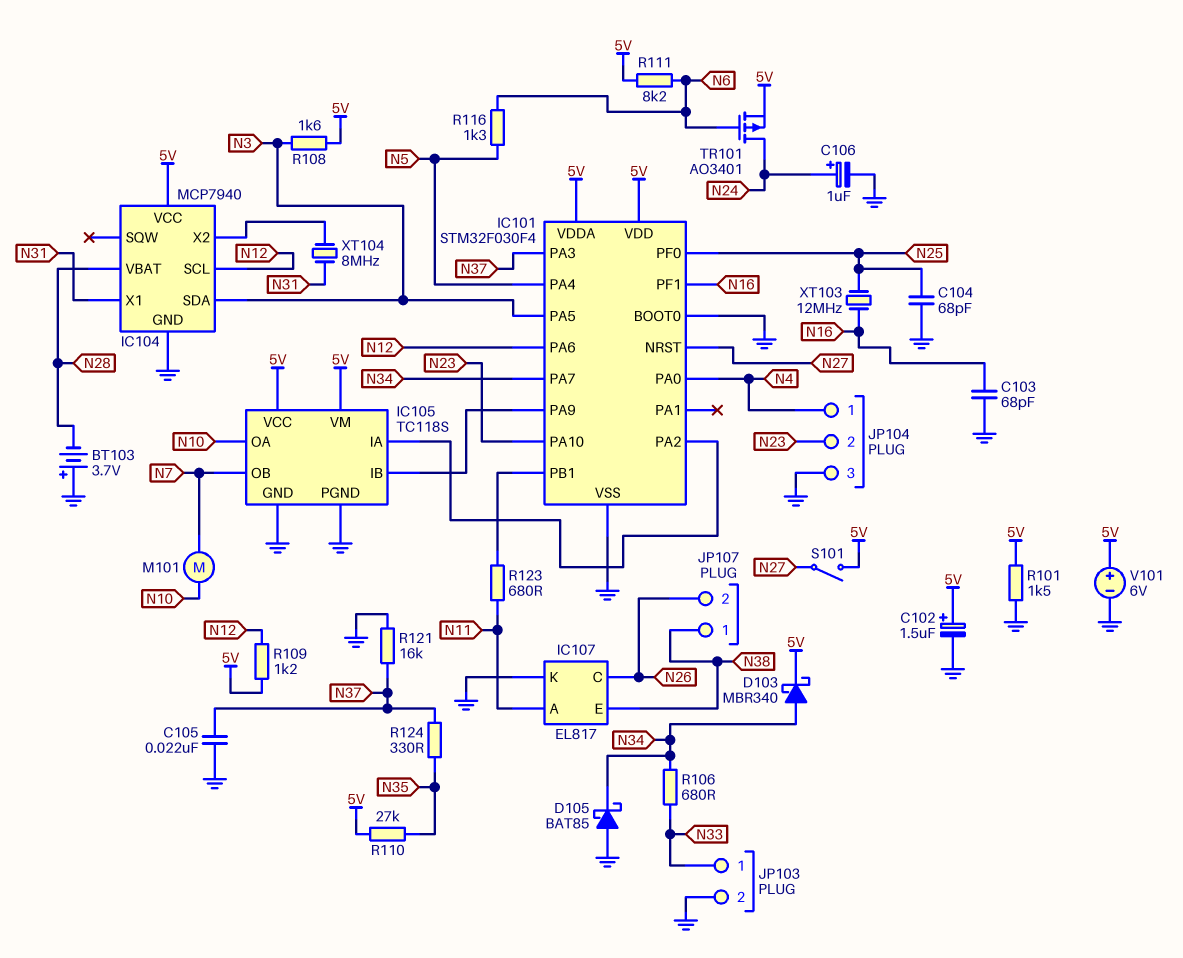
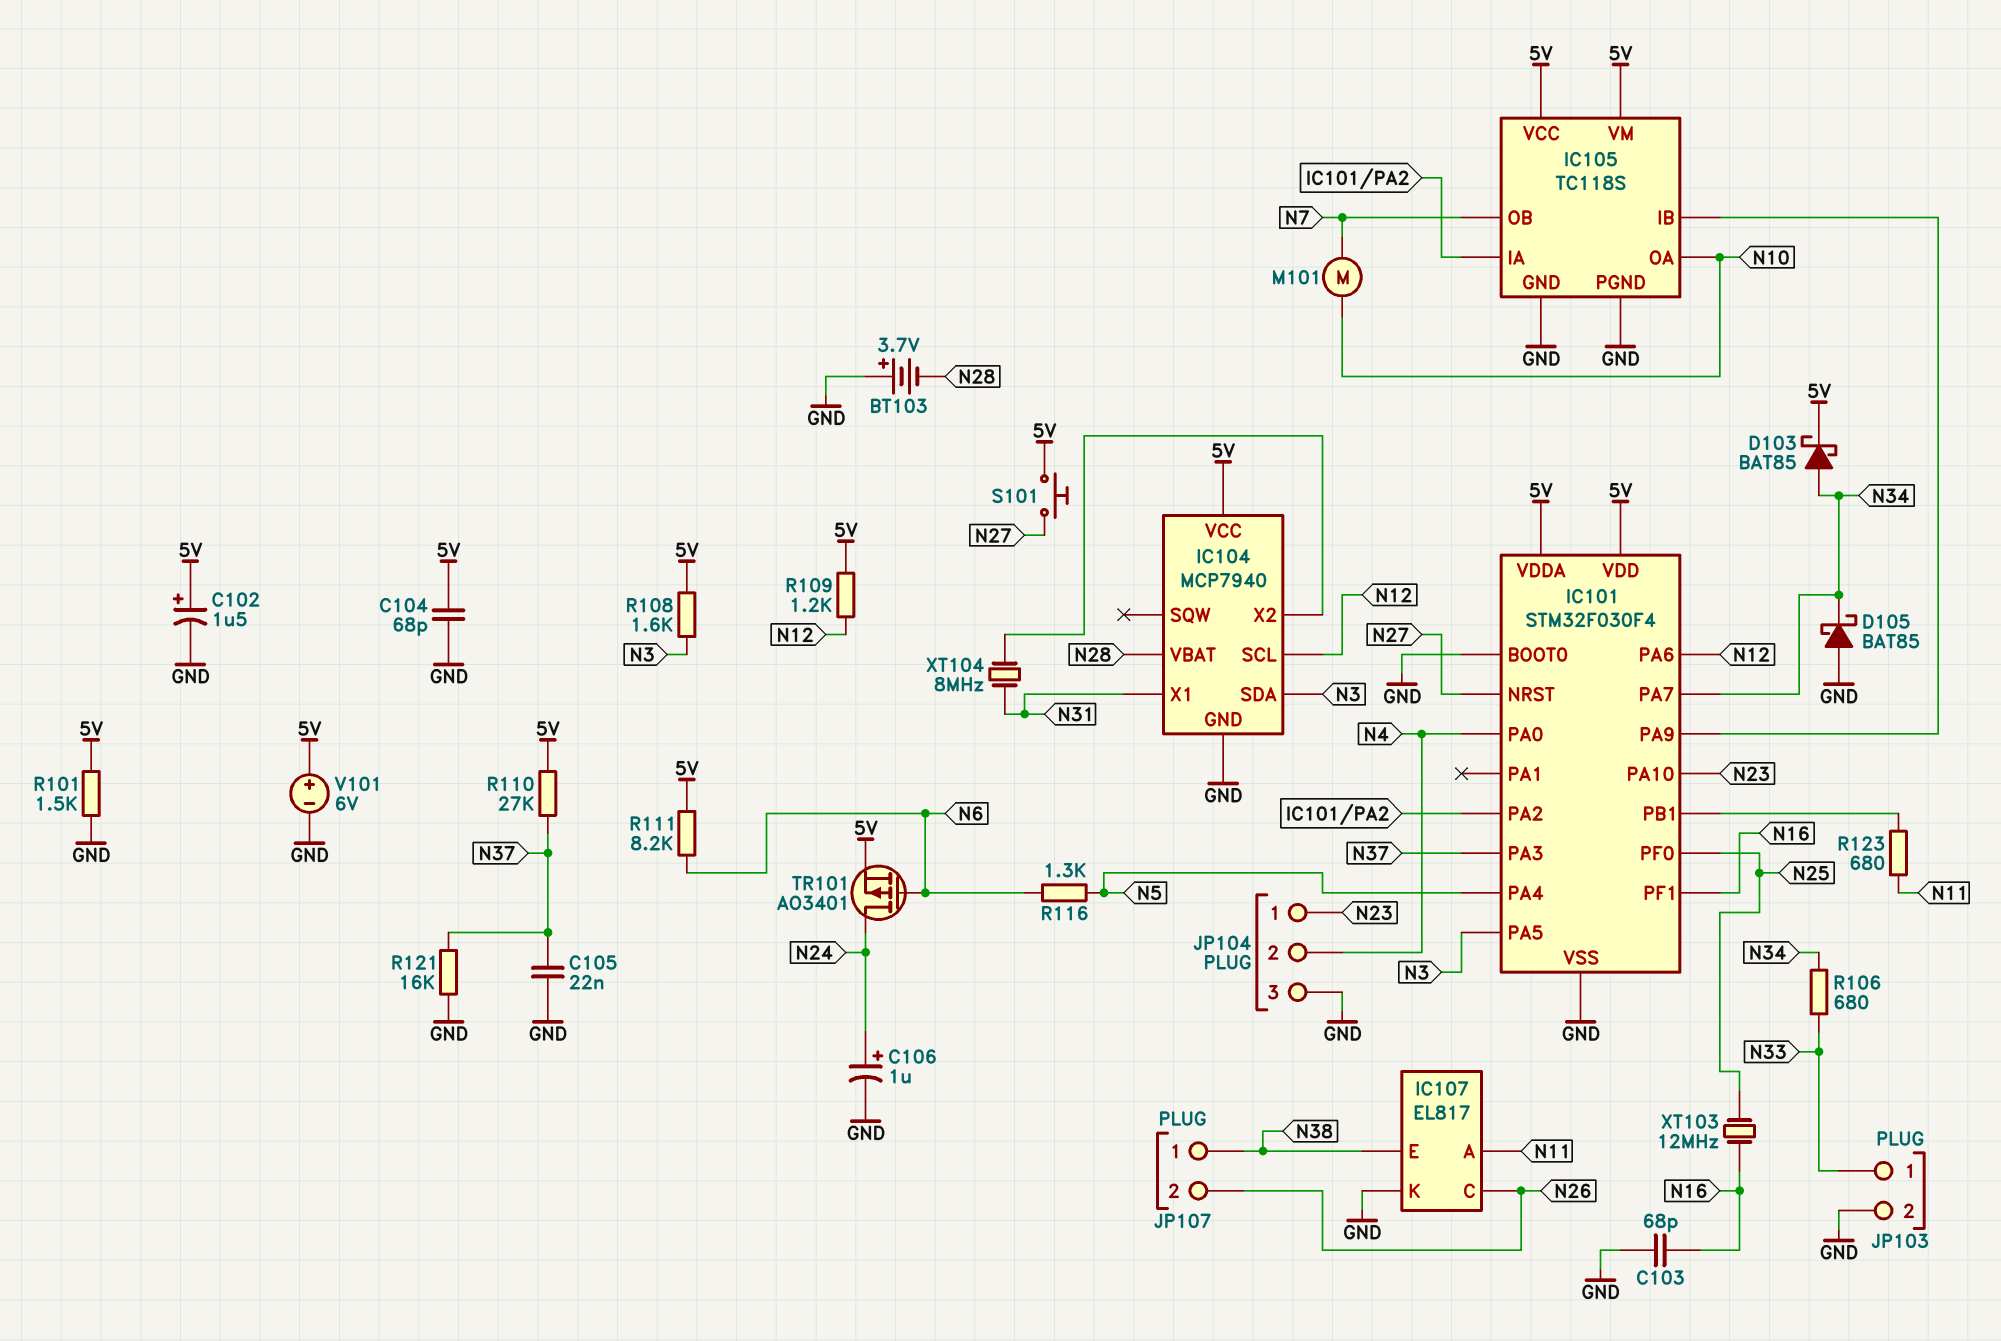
C104: 68pF (GND, N25) -> 68pF (5V, GND)
D103: schottky MBR340 (A N34, K 5V) -> schottky BAT85 (A N34, K 5V)
JP104 pin 1: N4 -> N23
JP104 pin 2: N23 -> N4
R110: 27k (5V, N35) -> 27k (5V, N37)
R124: 330 (N35, N37) -> none
S101: switch (5V, N27) -> button (5V, N27)

